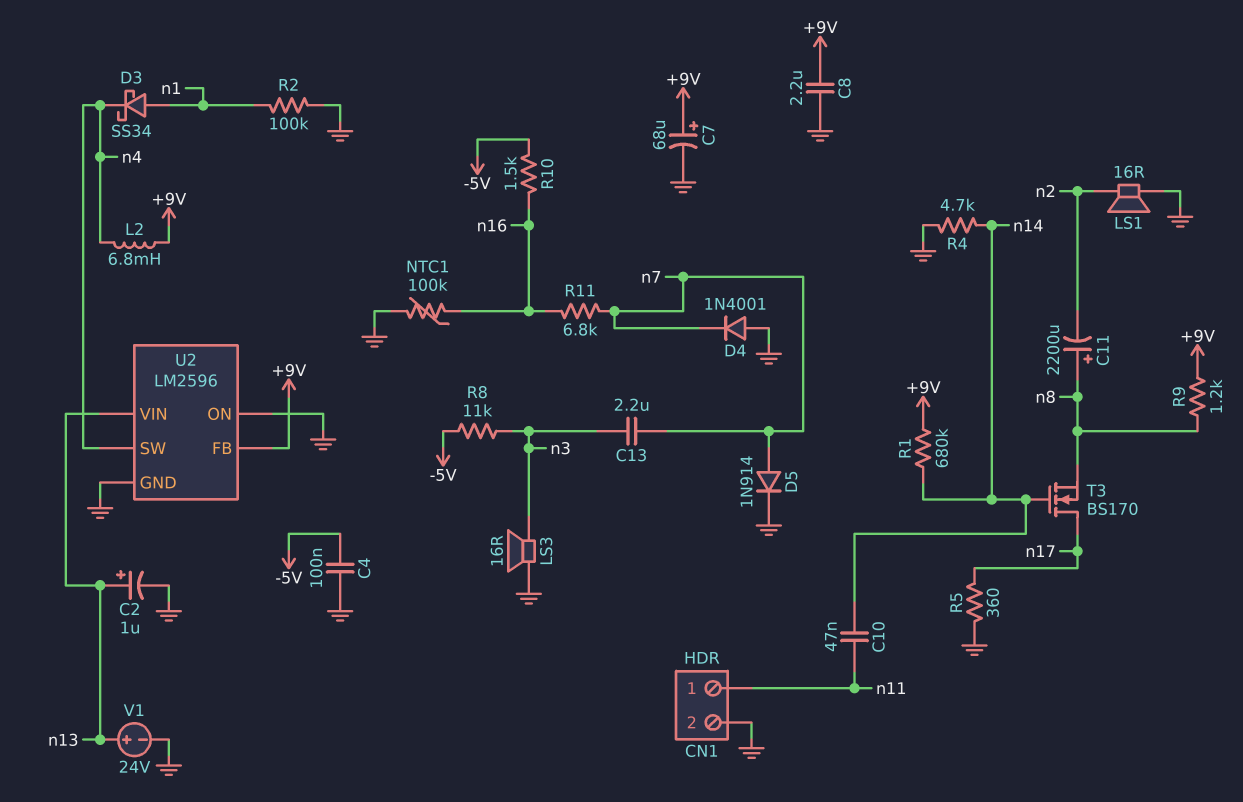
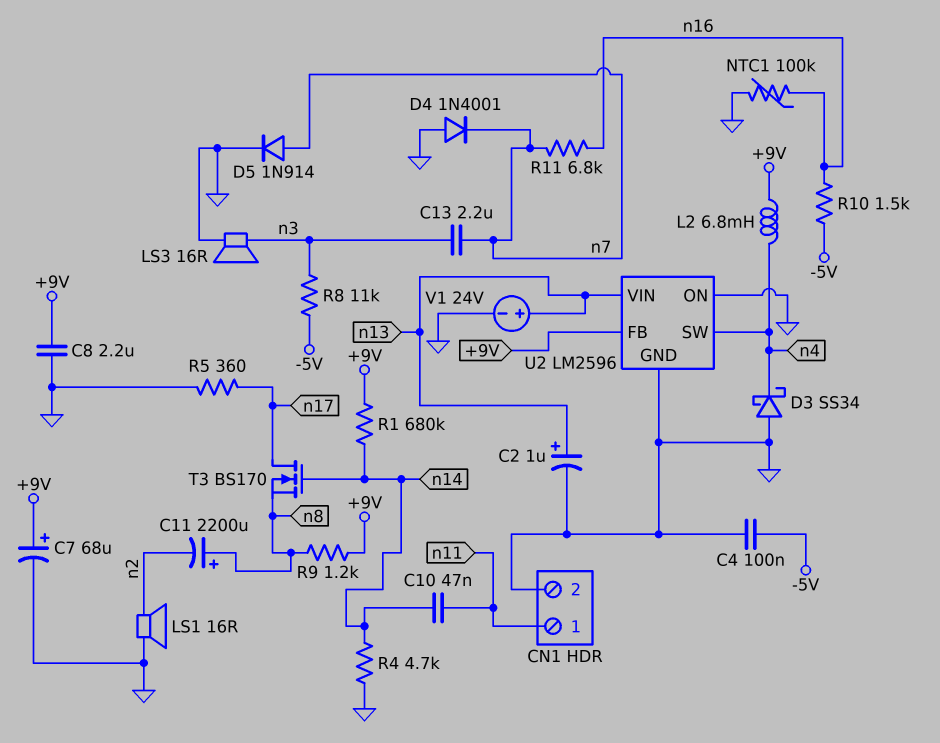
D3: schottky SS34 (A n1, K n4) -> schottky SS34 (A GND, K n4)
R2: 100k (GND, n1) -> none

